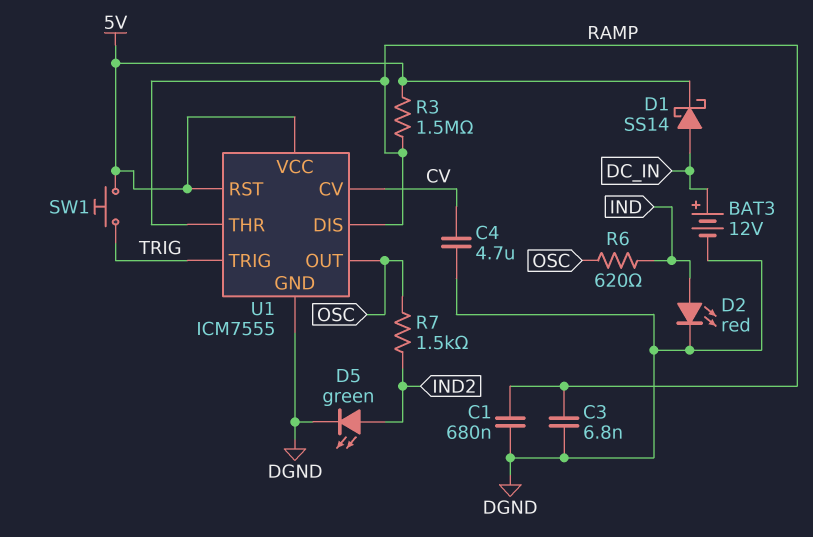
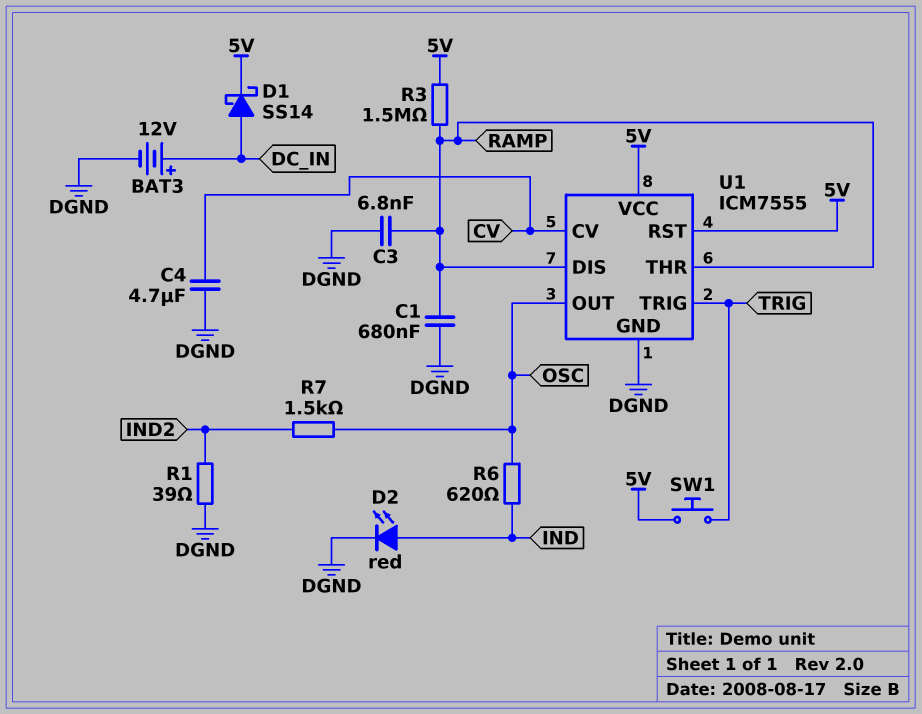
D5: LED green (A IND2, K DGND) -> none
R1: none -> 39 (DGND, IND2)

